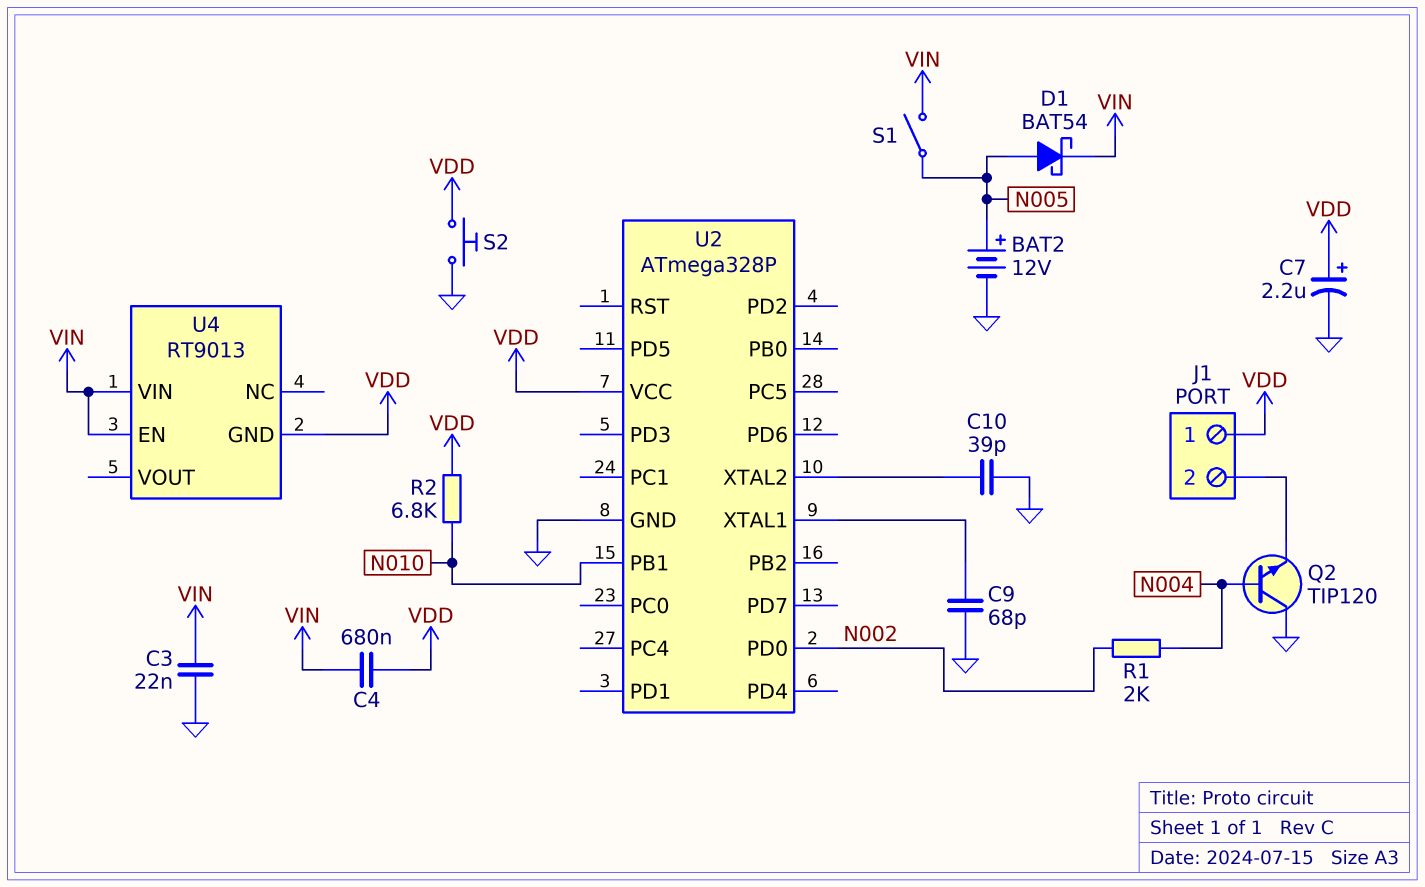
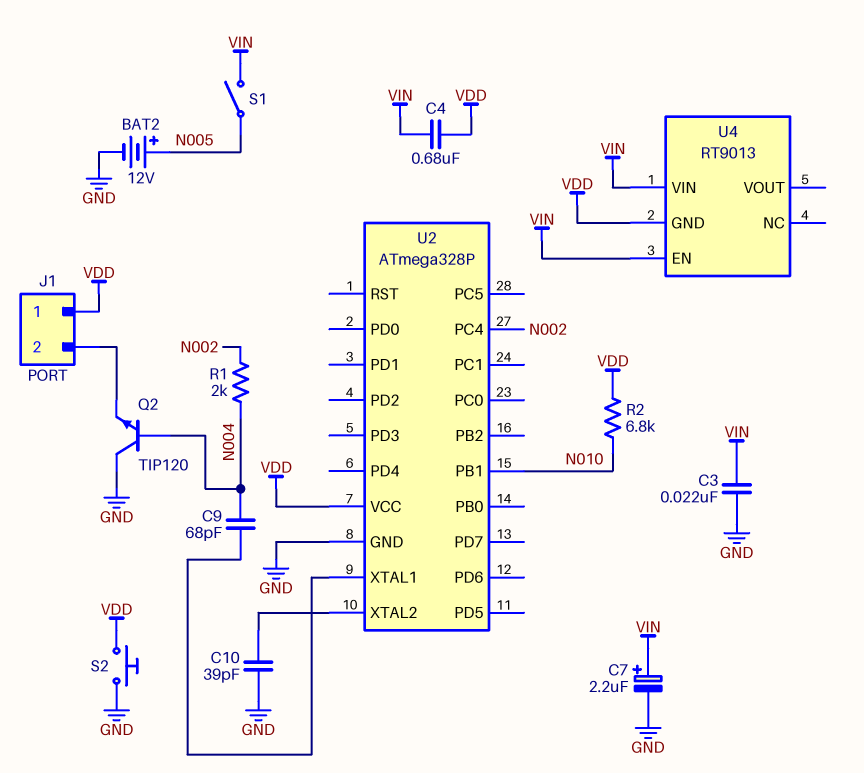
C7: 2.2uF (plus VDD, minus GND) -> 2.2uF (plus VIN, minus GND)
C9: 68pF (GND, U2/XTAL1) -> 68pF (N004, U2/XTAL1)
D1: schottky BAT54 (A N005, K VIN) -> none
U2 pin PC4: none -> N002
U2 pin PD0: N002 -> none

